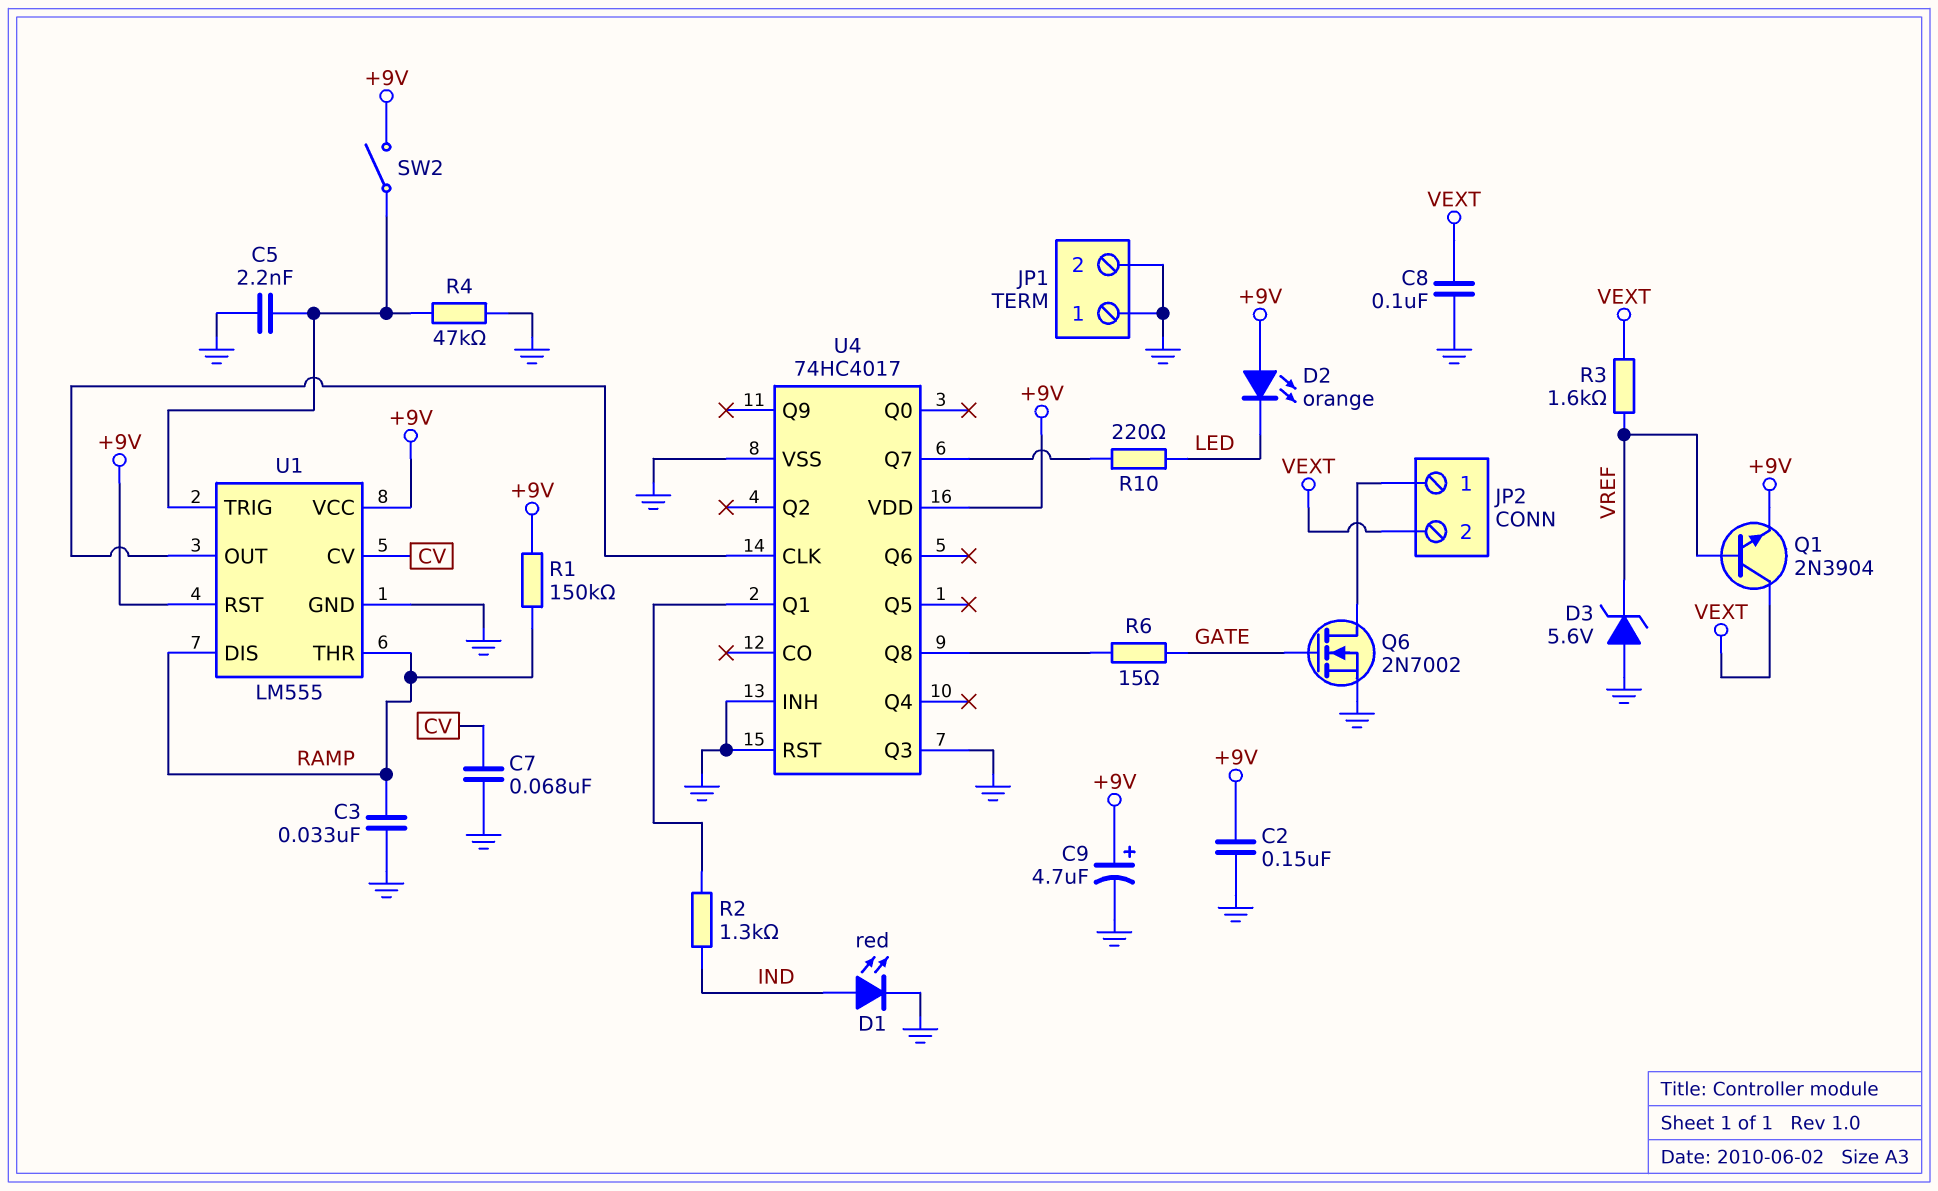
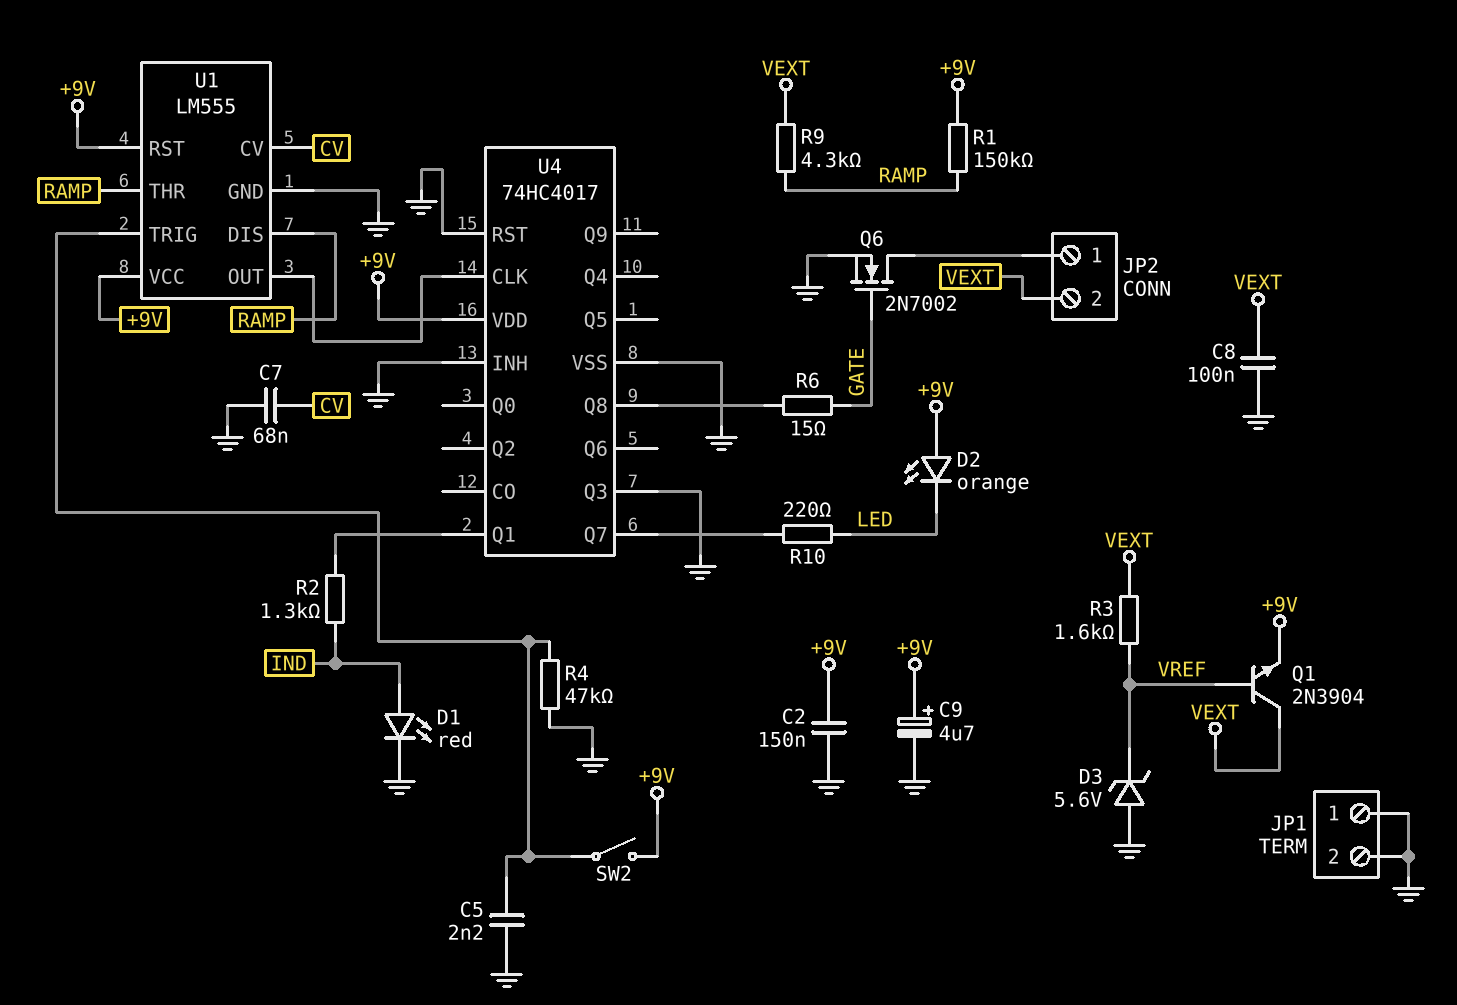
C3: 33nF (GND, RAMP) -> none
R9: none -> 4.3k (RAMP, VEXT)

